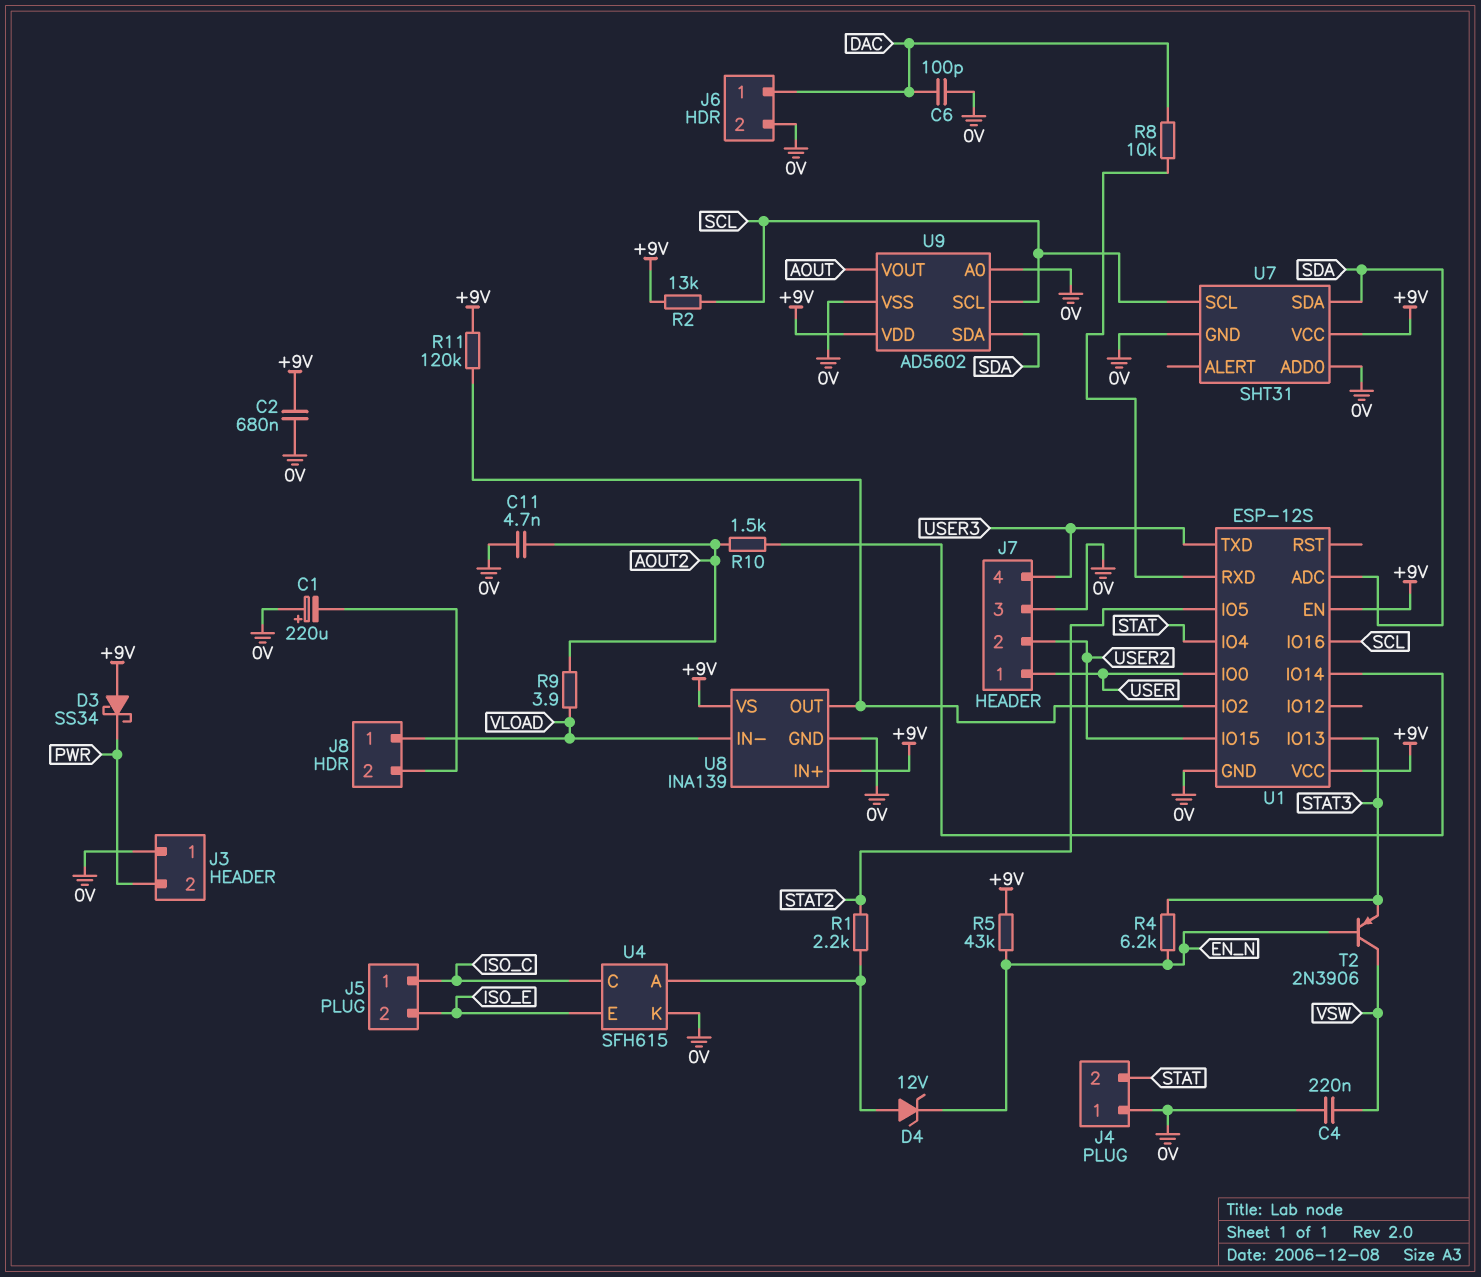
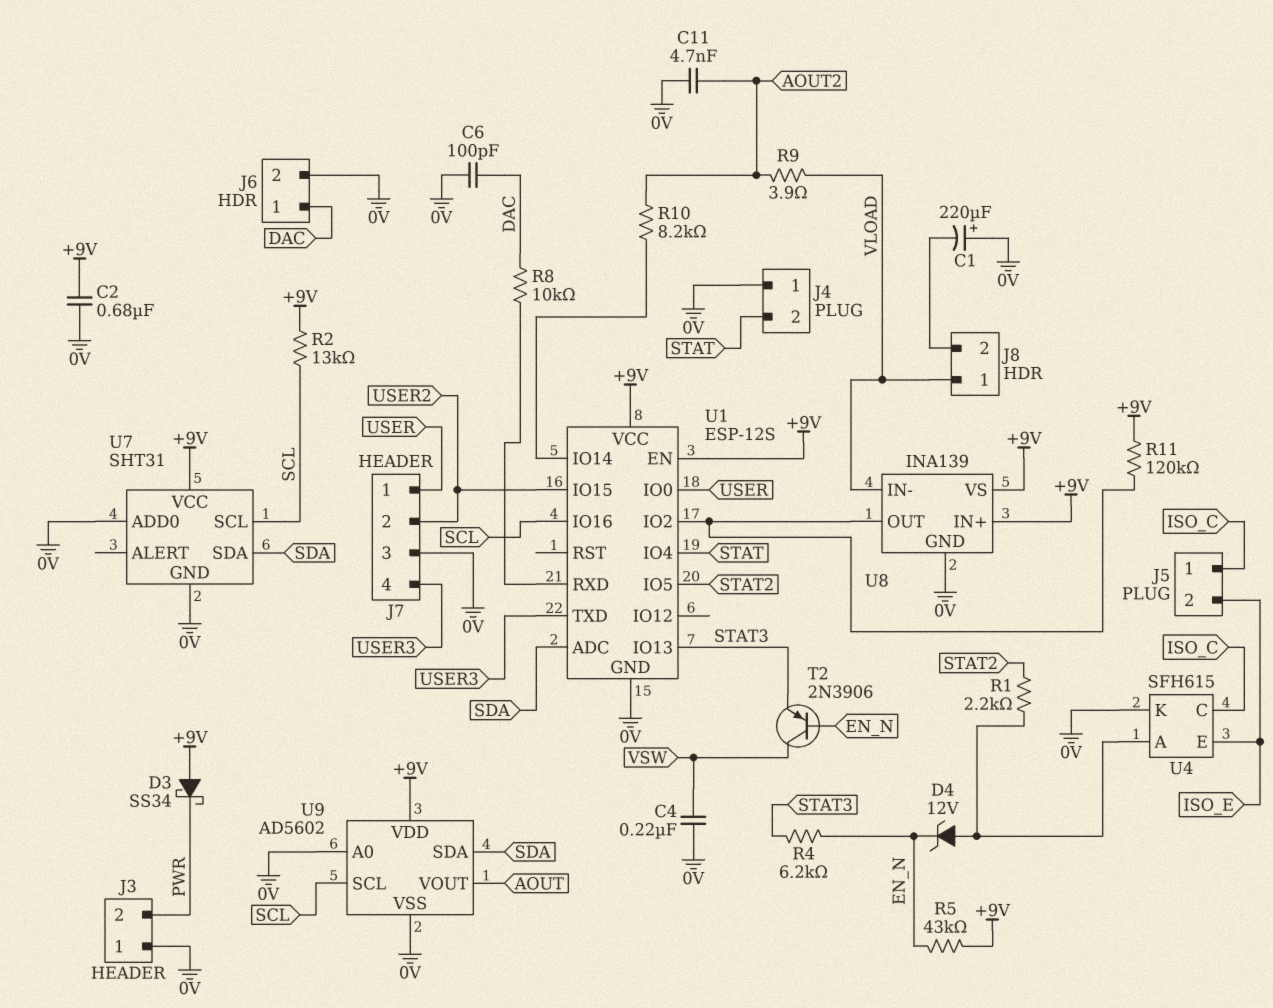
R10: 1.5k (AOUT2, U1/IO14) -> 8.2k (AOUT2, U1/IO14)

